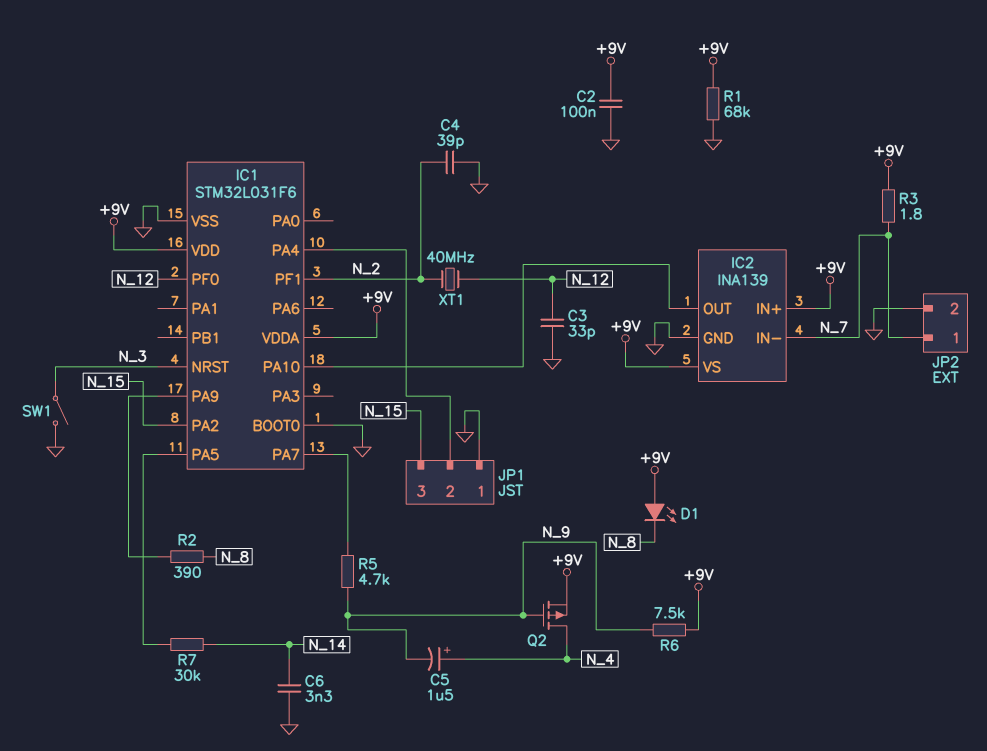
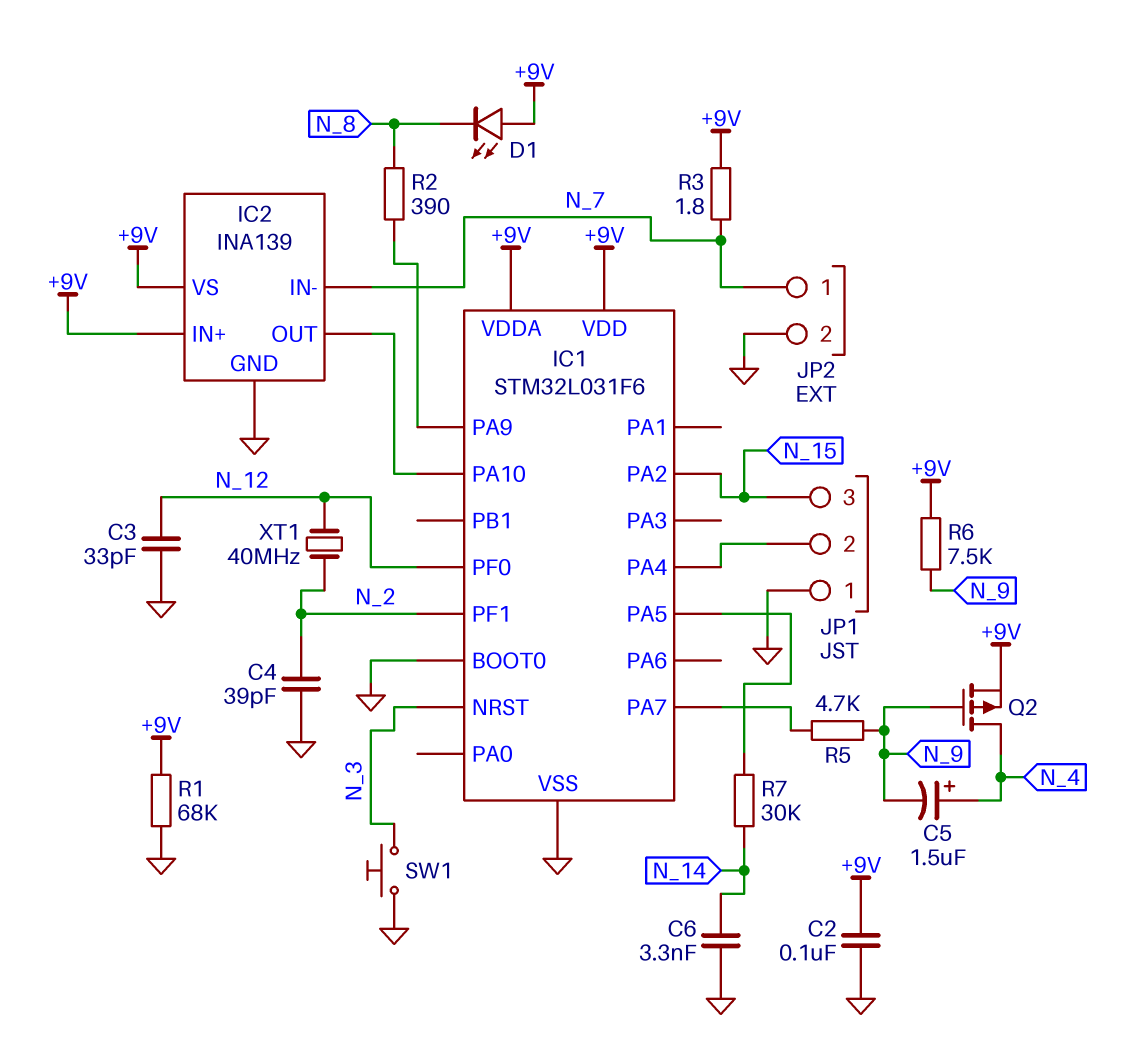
SW1: switch (GND, N_3) -> button (GND, N_3)

